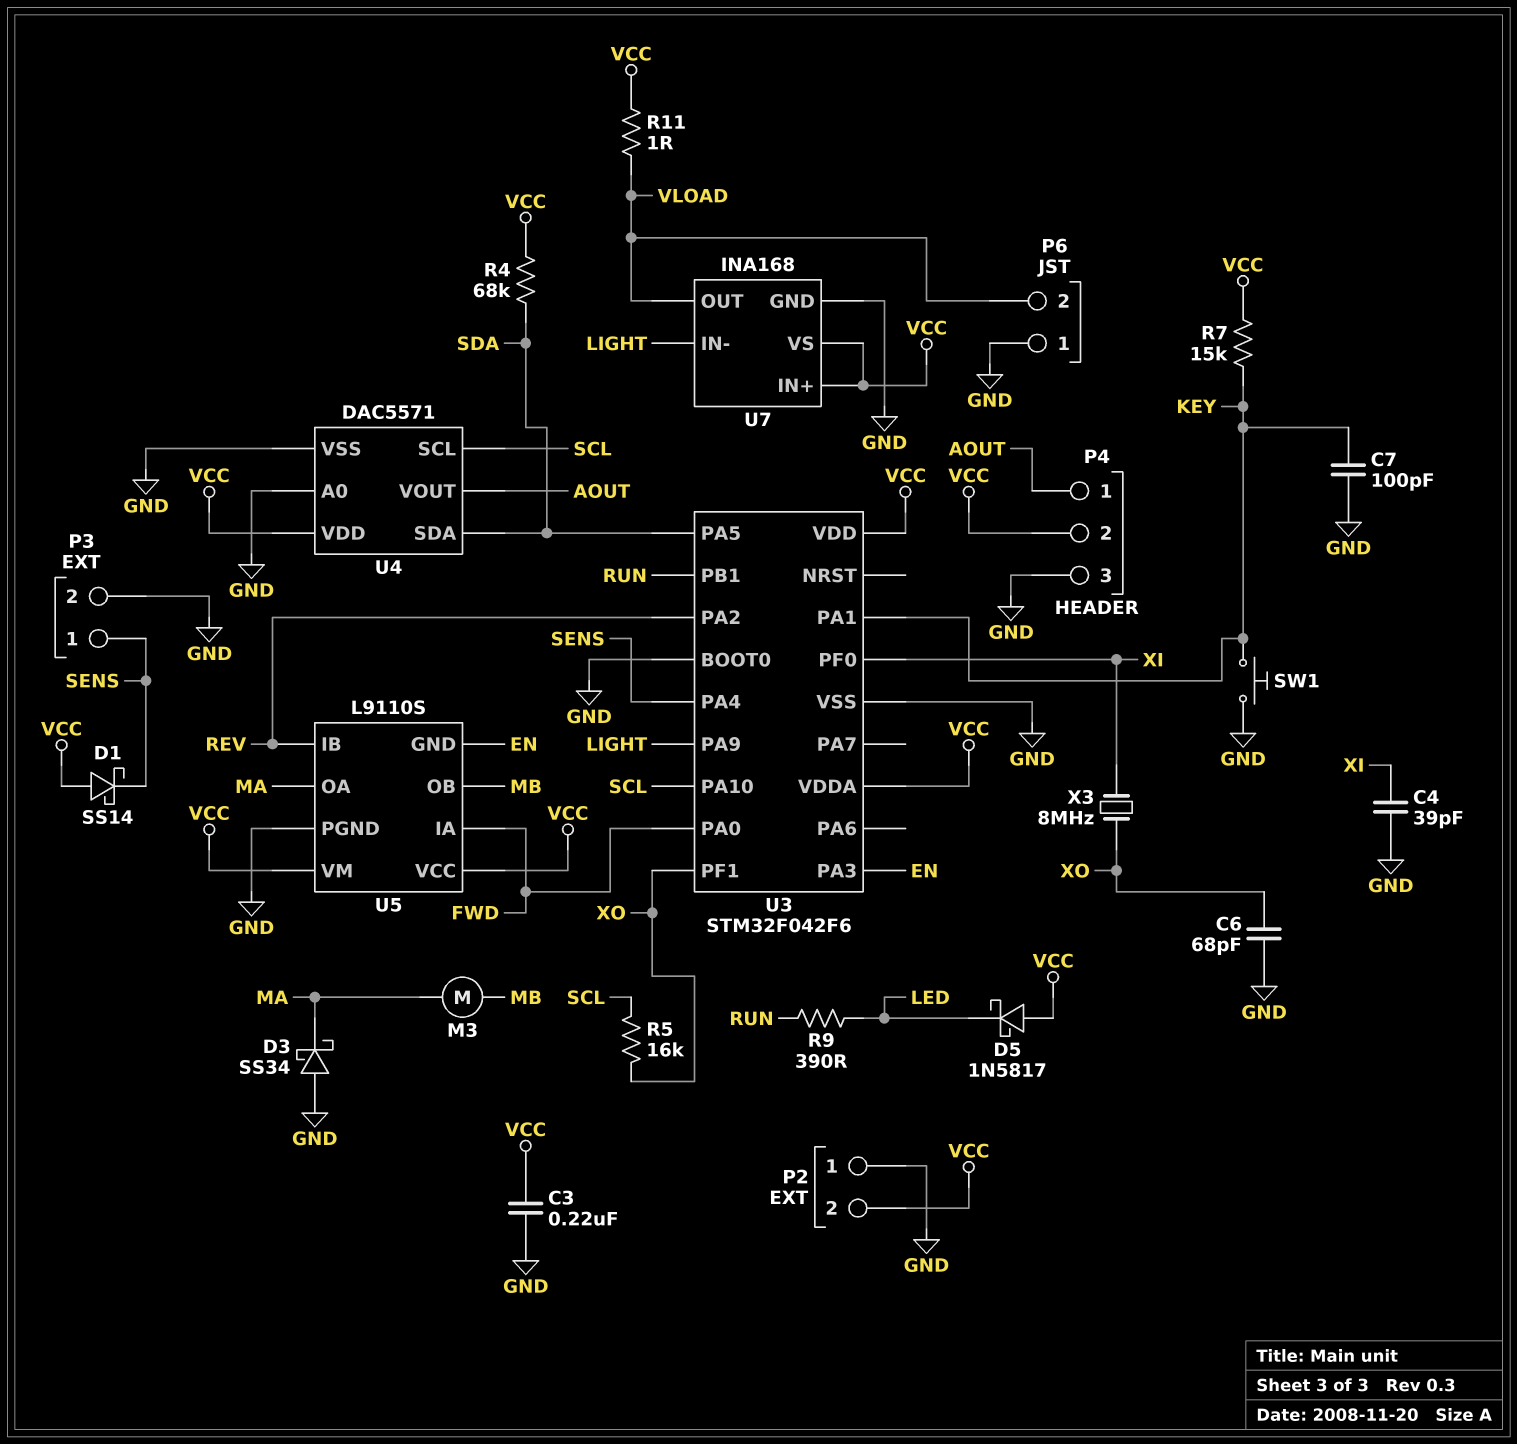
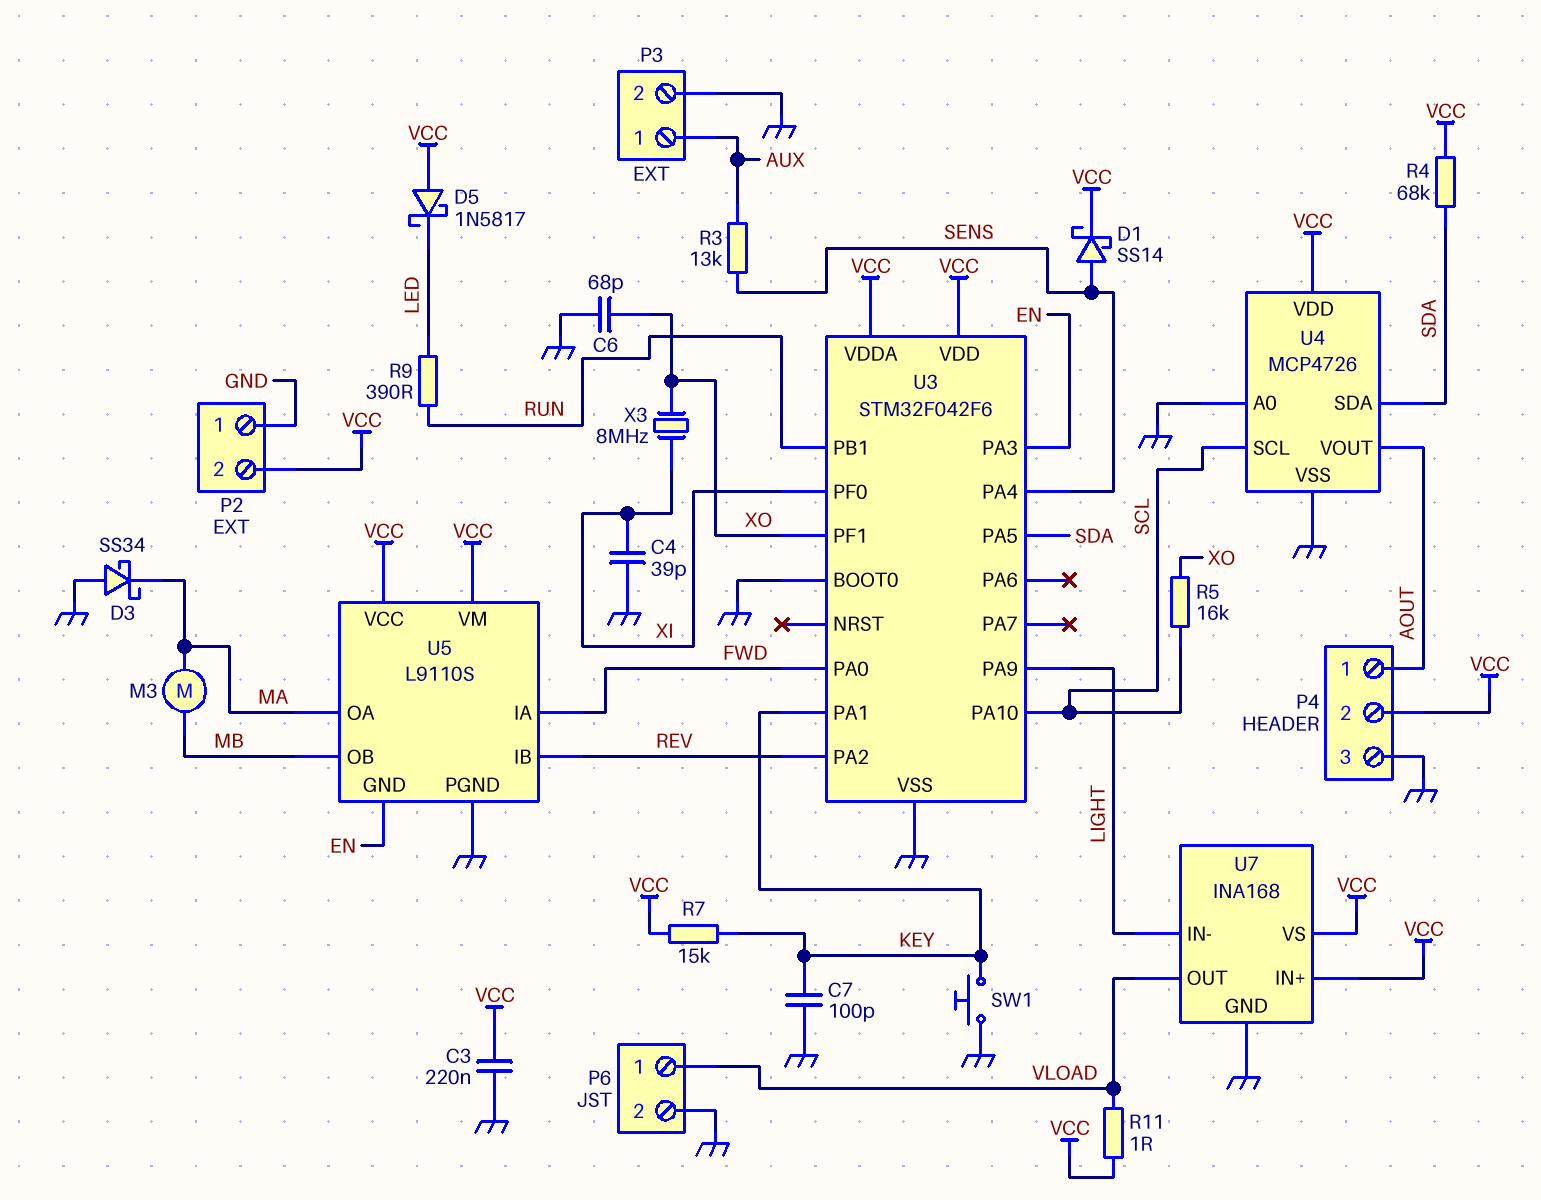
D1: schottky SS14 (A VCC, K SENS) -> schottky SS14 (A SENS, K VCC)
P3 pin 1: SENS -> AUX
P6 pin 1: GND -> VLOAD
P6 pin 2: VLOAD -> GND
R3: none -> 13k (AUX, SENS)
U4: DAC5571 -> MCP4726

